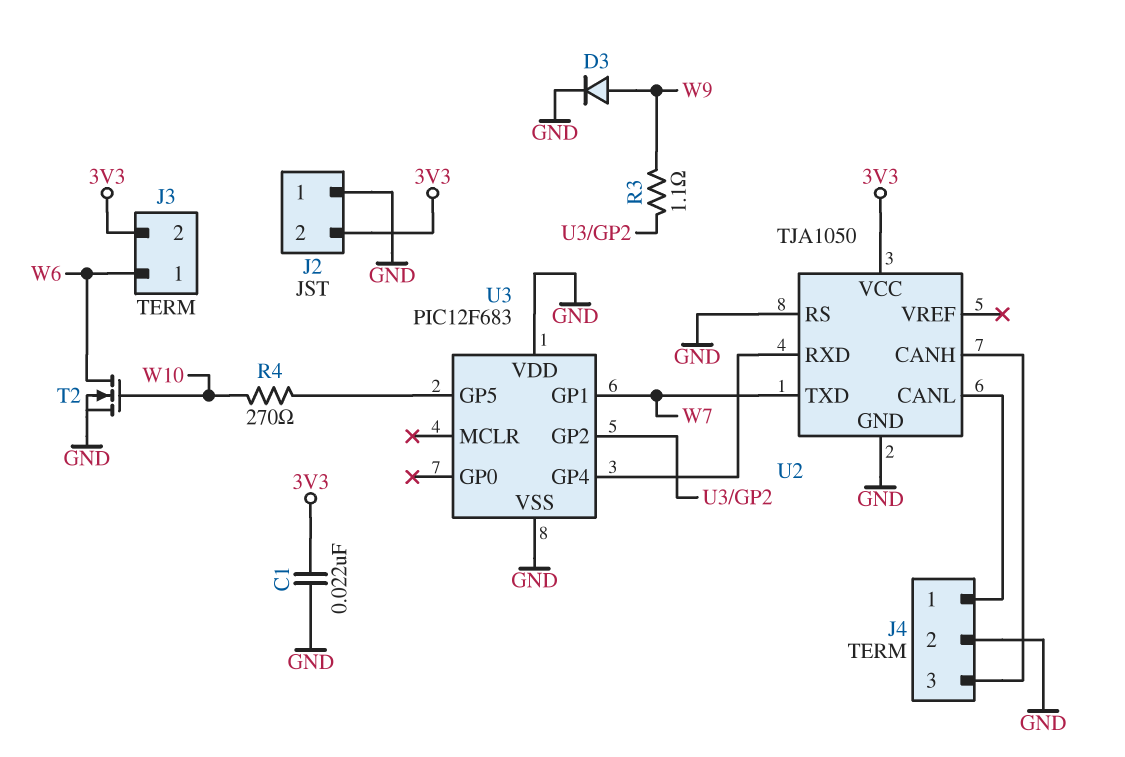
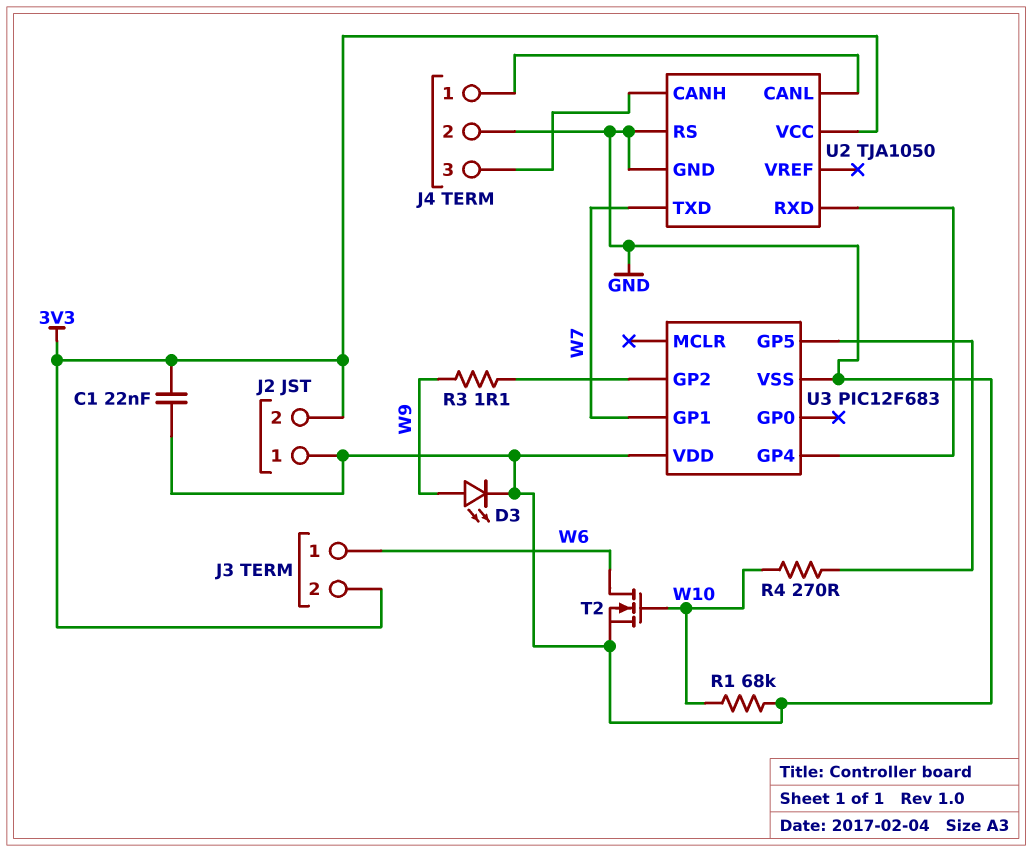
D3: diode (A W9, K GND) -> LED (A W9, K GND)
R1: none -> 68k (GND, W10)

